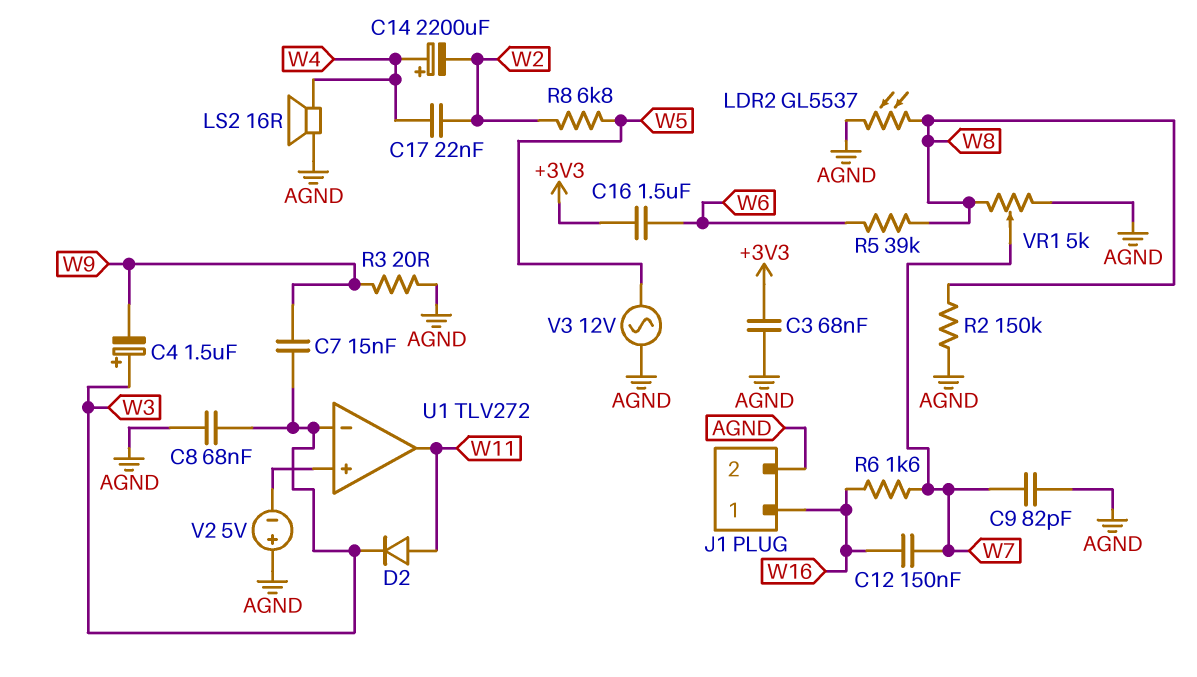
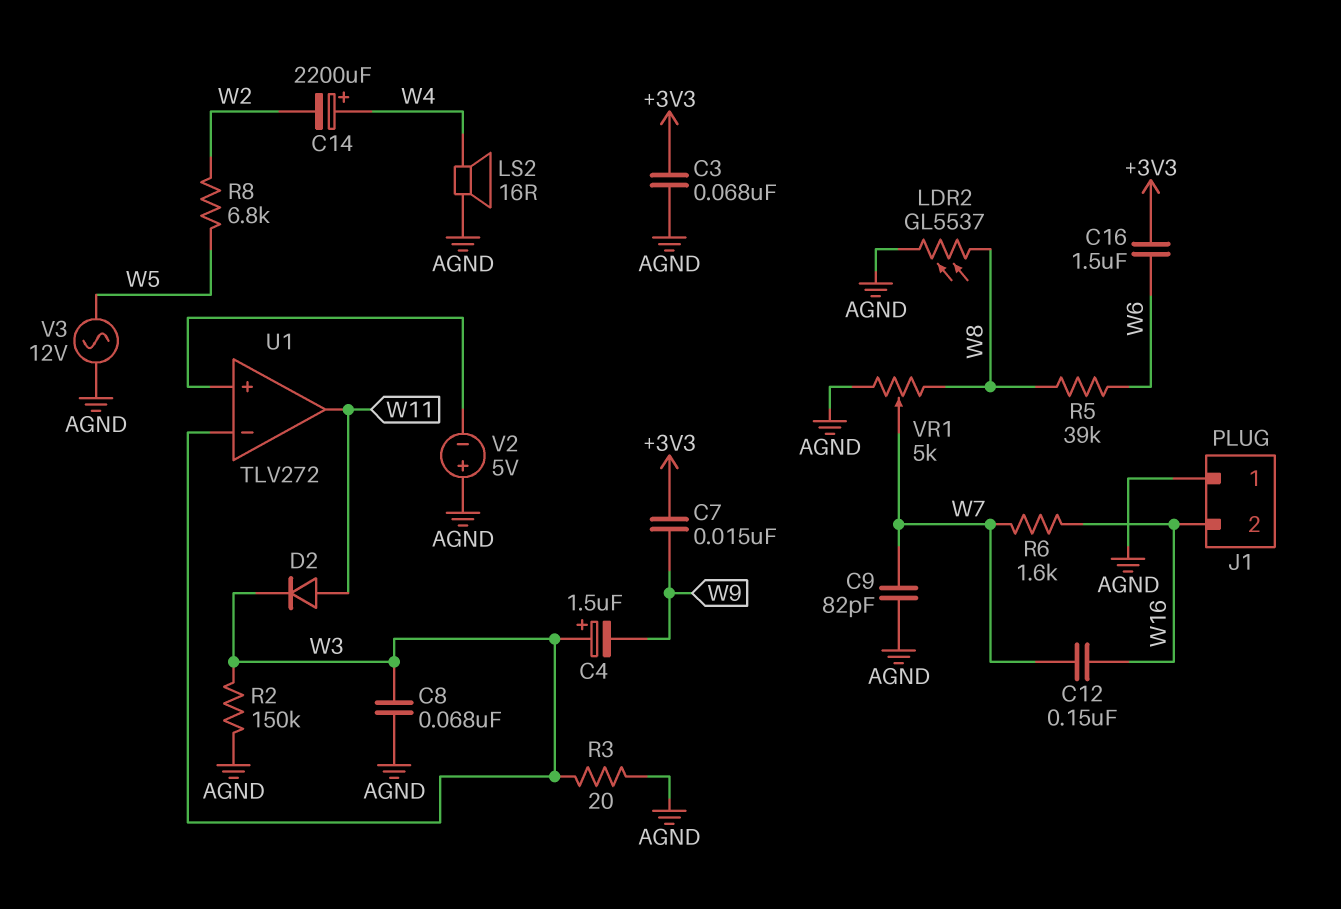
C7: 15nF (W3, W9) -> 15nF (+3V3, W9)
C17: 22nF (W2, W4) -> none
J1 pin 1: W16 -> AGND
J1 pin 2: AGND -> W16
R2: 150k (AGND, W8) -> 150k (AGND, W3)
R3: 20 (AGND, W9) -> 20 (AGND, W3)

